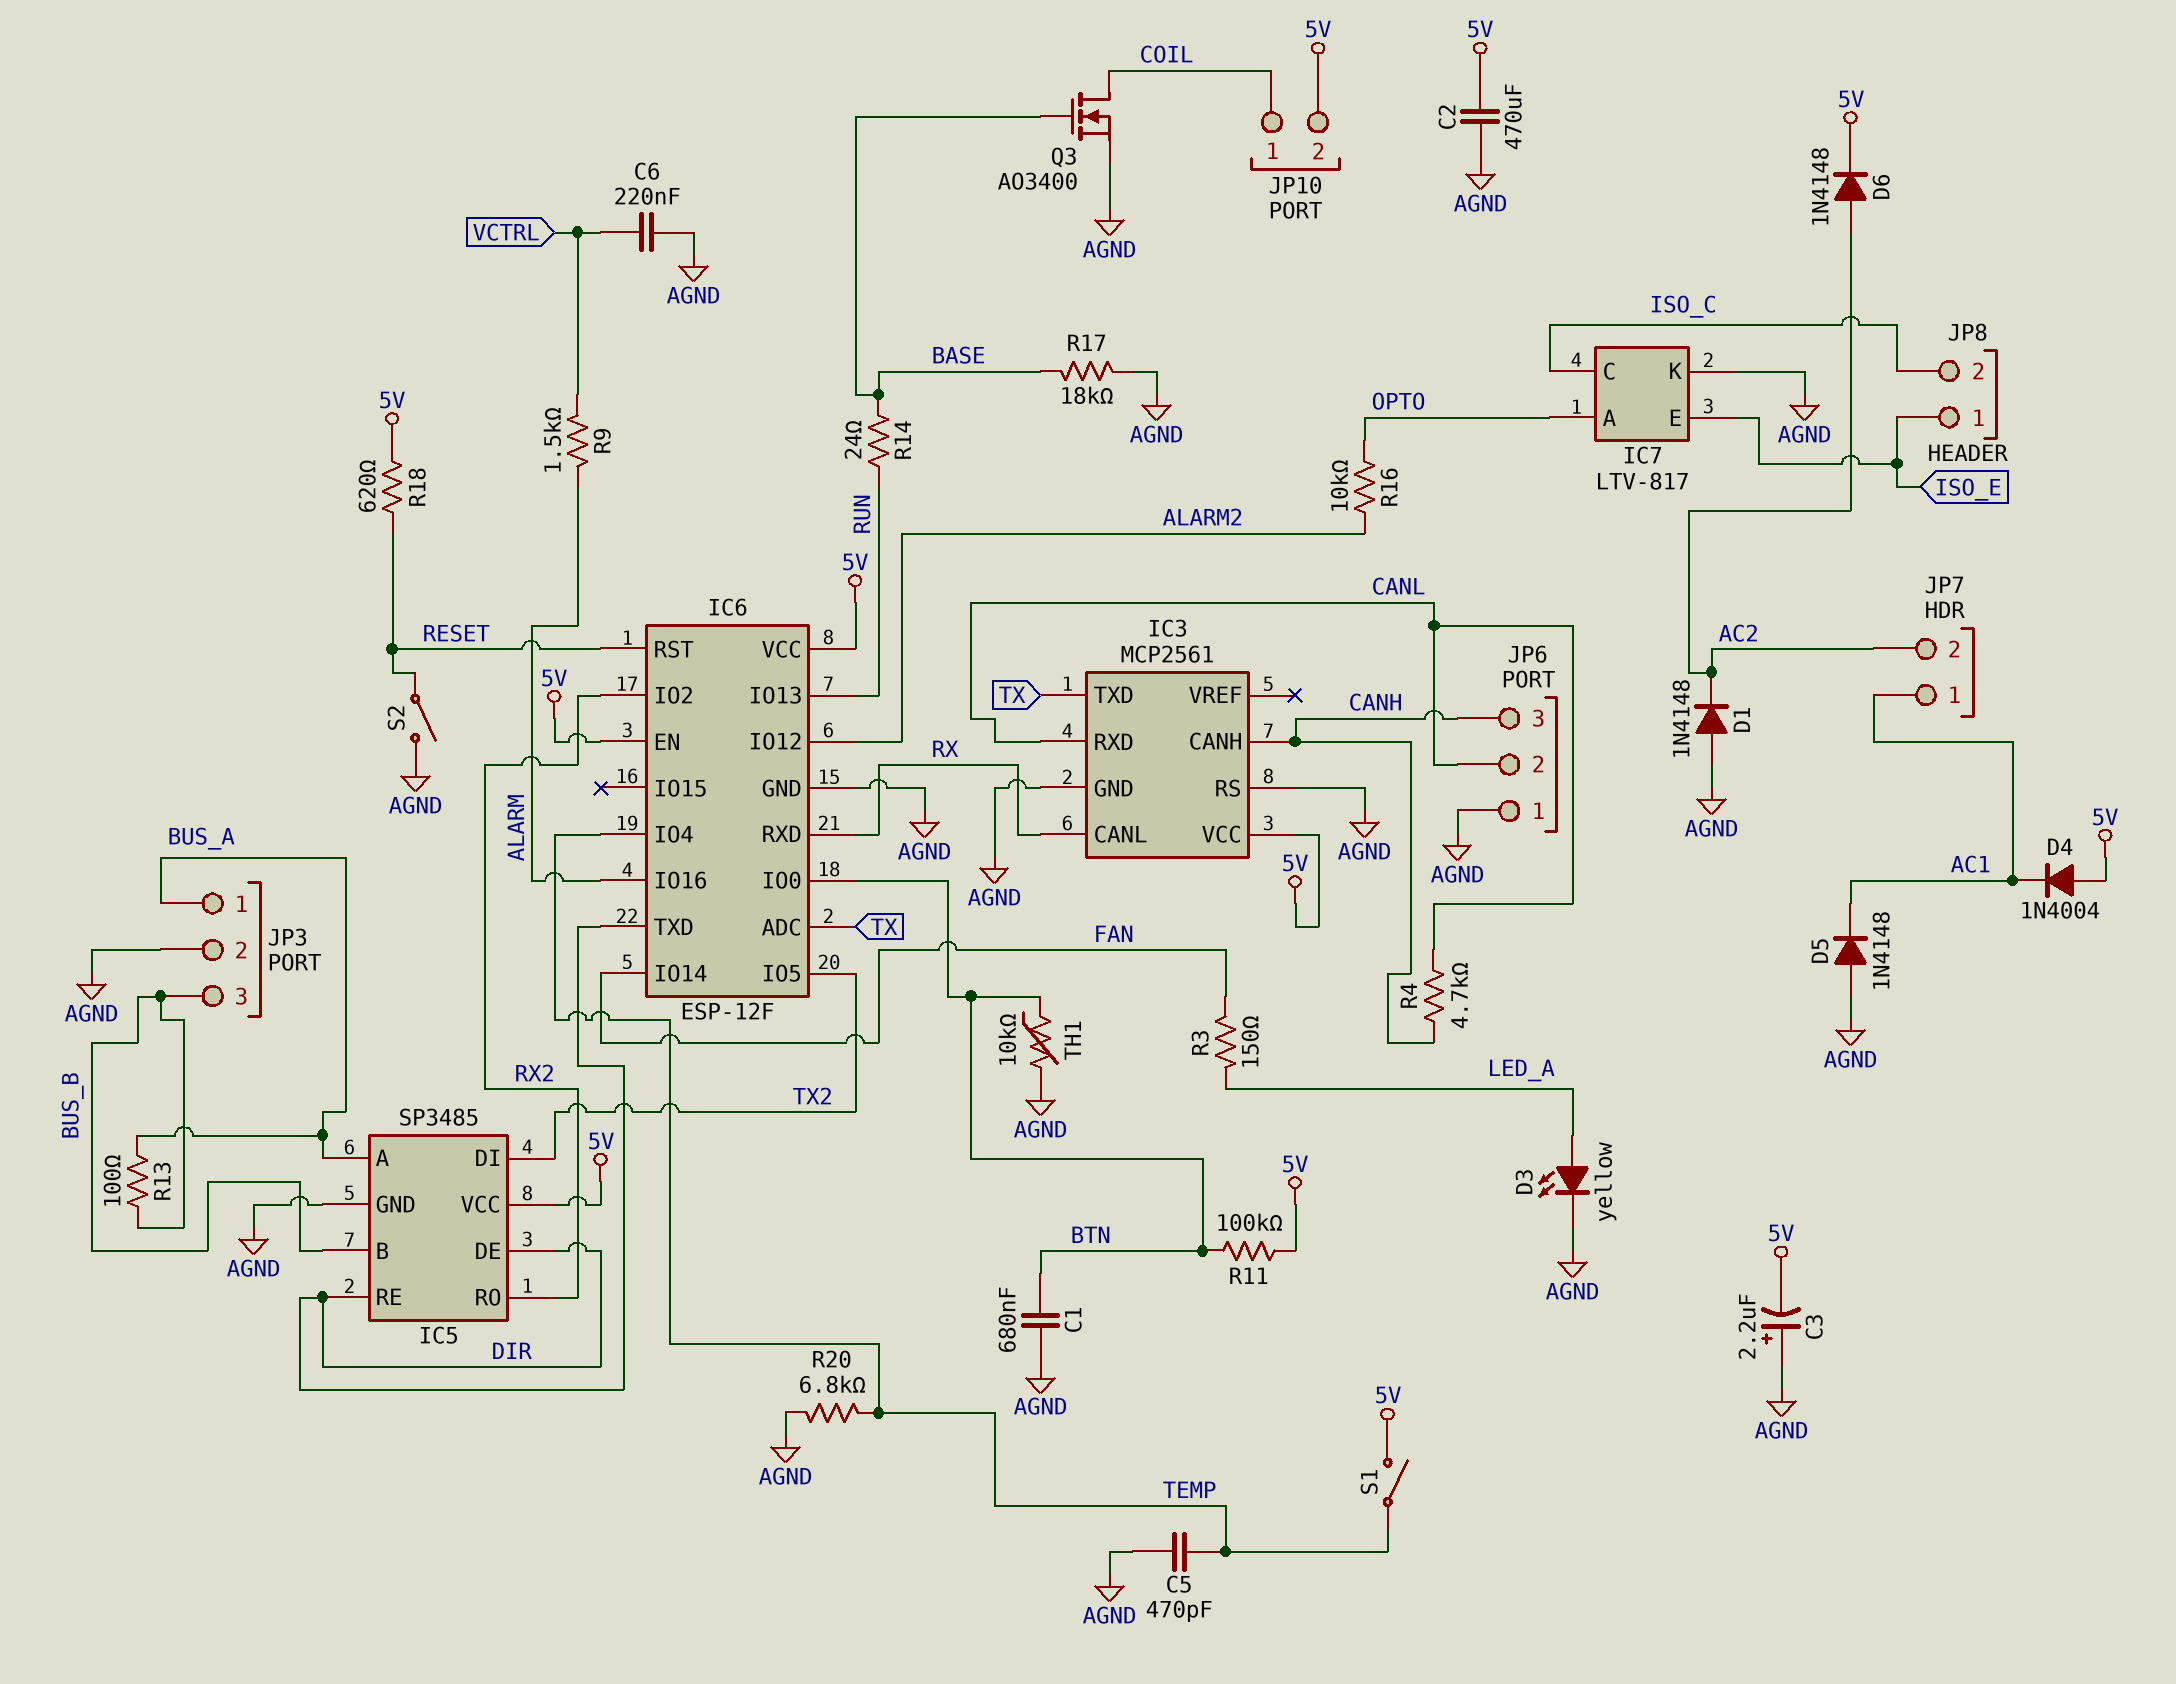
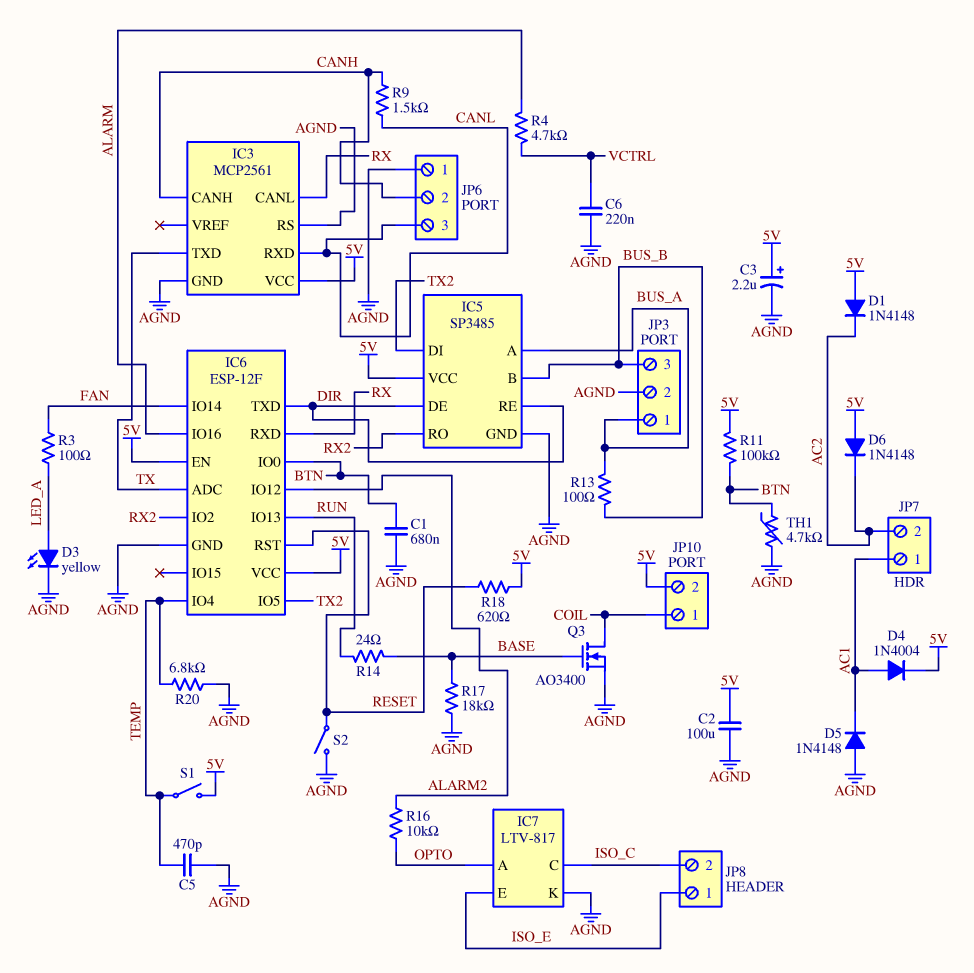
C2: 470uF (5V, AGND) -> 100uF (5V, AGND)
C3: 2.2uF (plus AGND, minus 5V) -> 2.2uF (plus 5V, minus AGND)
D1: diode 1N4148 (A AGND, K AC2) -> diode 1N4148 (A 5V, K AC2)
D4: diode 1N4004 (A 5V, K AC1) -> diode 1N4004 (A AC1, K 5V)
D6: diode 1N4148 (A AC2, K 5V) -> diode 1N4148 (A 5V, K AC2)
JP6 pin 2: CANL -> CANH
JP6 pin 3: CANH -> CANL
R3: 150 (FAN, LED_A) -> 100 (FAN, LED_A)
R4: 4.7k (CANH, CANL) -> 4.7k (ALARM, VCTRL)
R9: 1.5k (ALARM, VCTRL) -> 1.5k (CANH, CANL)
TH1: 10k (AGND, BTN) -> 4.7k (AGND, BTN)

